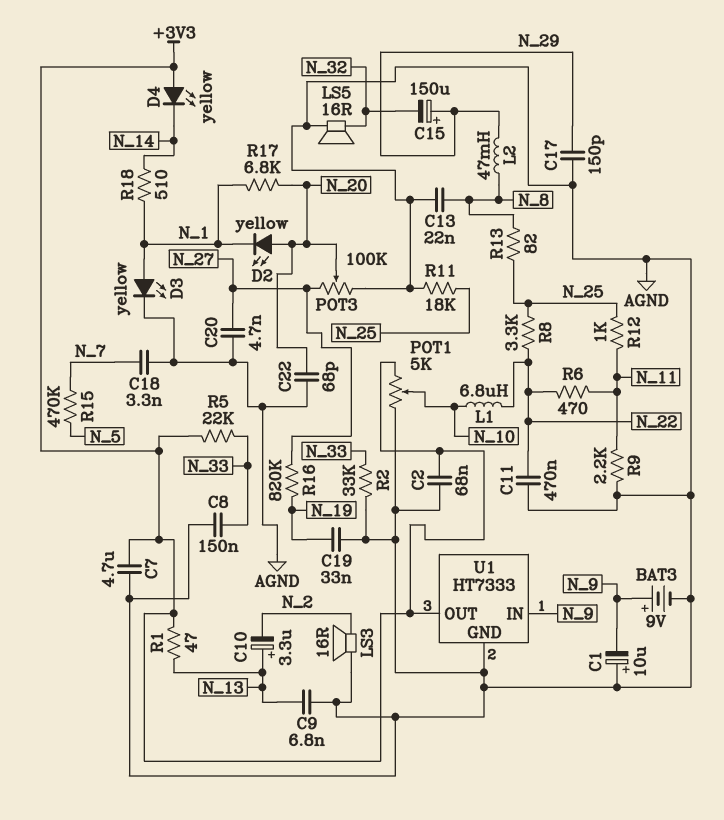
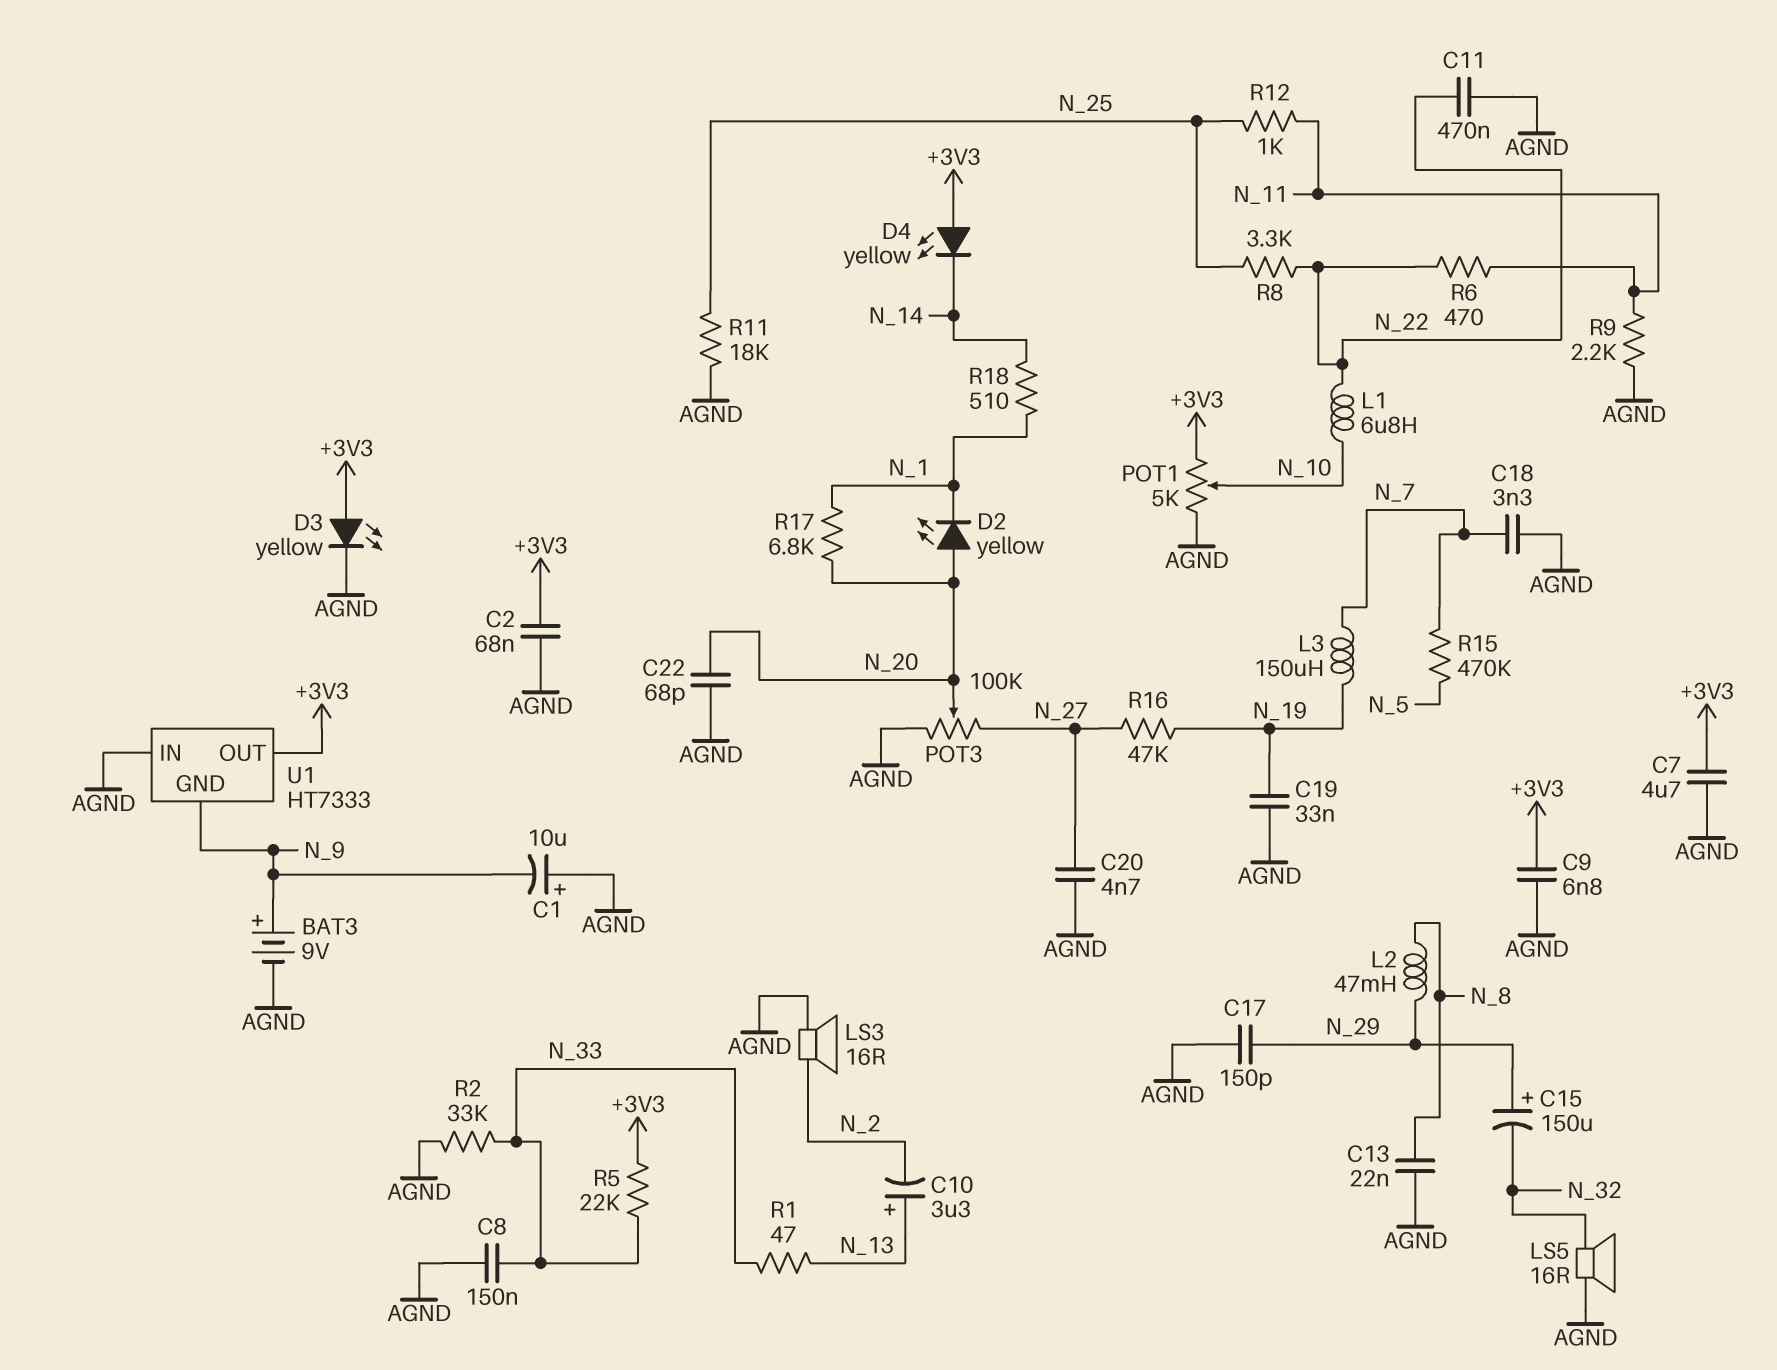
C9: 6.8nF (AGND, N_13) -> 6.8nF (+3V3, AGND)
D3: LED yellow (A N_1, K AGND) -> LED yellow (A +3V3, K AGND)
L3: none -> 150uH (N_7, N_19)
R1: 47 (+3V3, N_13) -> 47 (N_13, N_33)
R13: 82 (N_8, N_25) -> none
R16: 820k (N_19, N_27) -> 47k (N_19, N_27)
U1 pin GND: AGND -> N_9
U1 pin IN: N_9 -> AGND

